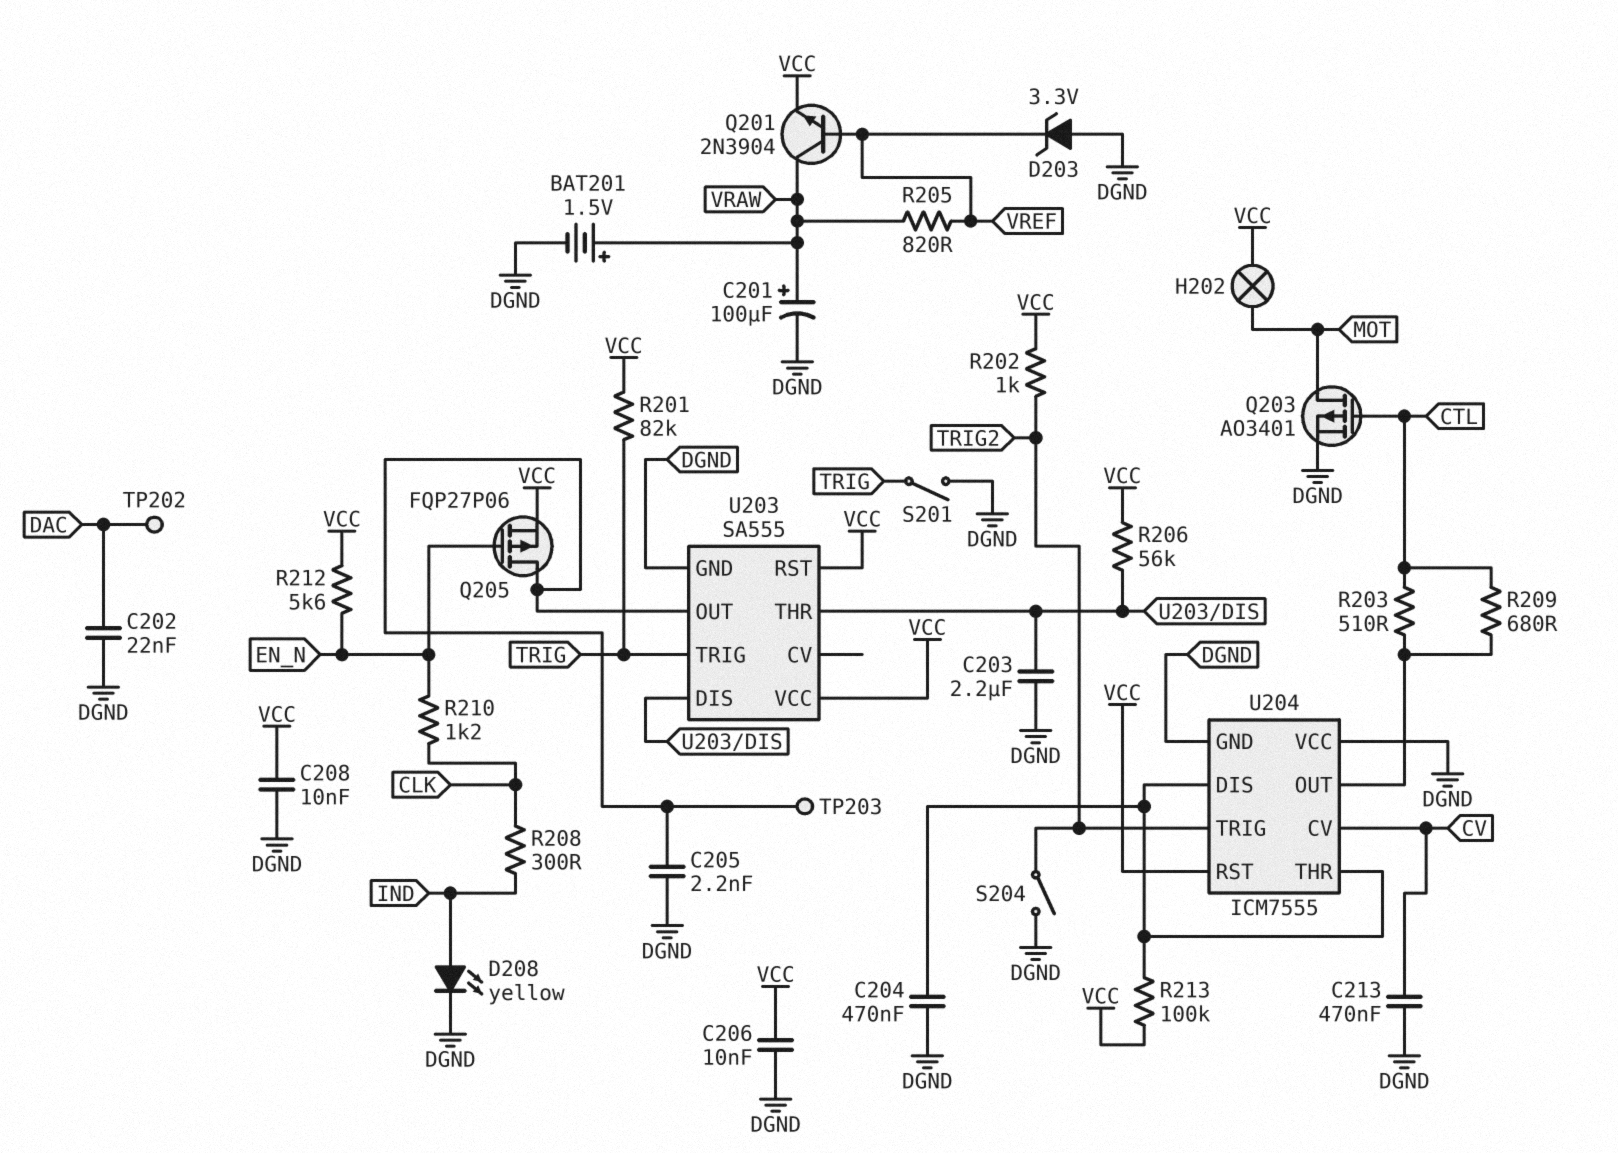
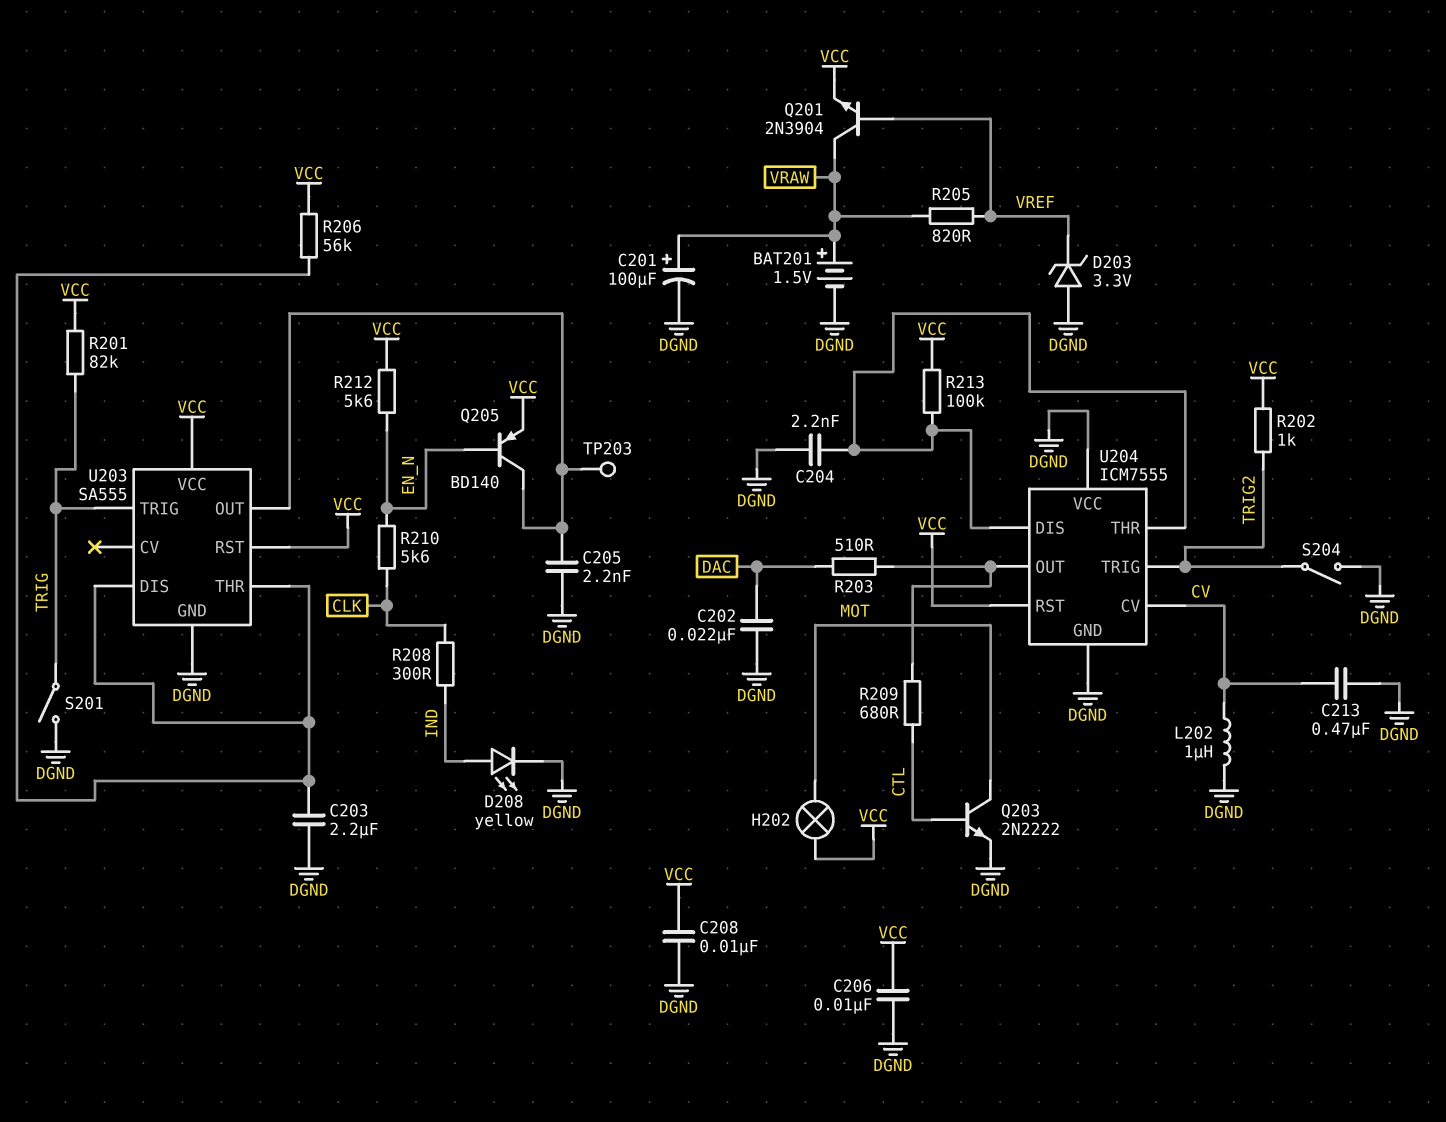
C204: 470nF (DGND, U204/DIS) -> 2.2nF (DGND, U204/DIS)
L202: none -> 1uH (CV, DGND)
Q203: PMOS AO3401 (G CTL, D MOT, S DGND) -> NPN 2N2222 (B CTL, C MOT, E DGND)
Q205: PMOS FQP27P06 (G EN_N, D U203/OUT, S VCC) -> PNP BD140 (B EN_N, C U203/OUT, E VCC)
R203: 510 (CTL, U204/OUT) -> 510 (DAC, U204/OUT)
R210: 1.2k (CLK, EN_N) -> 5.6k (CLK, EN_N)
TP202: test point (DAC) -> none

